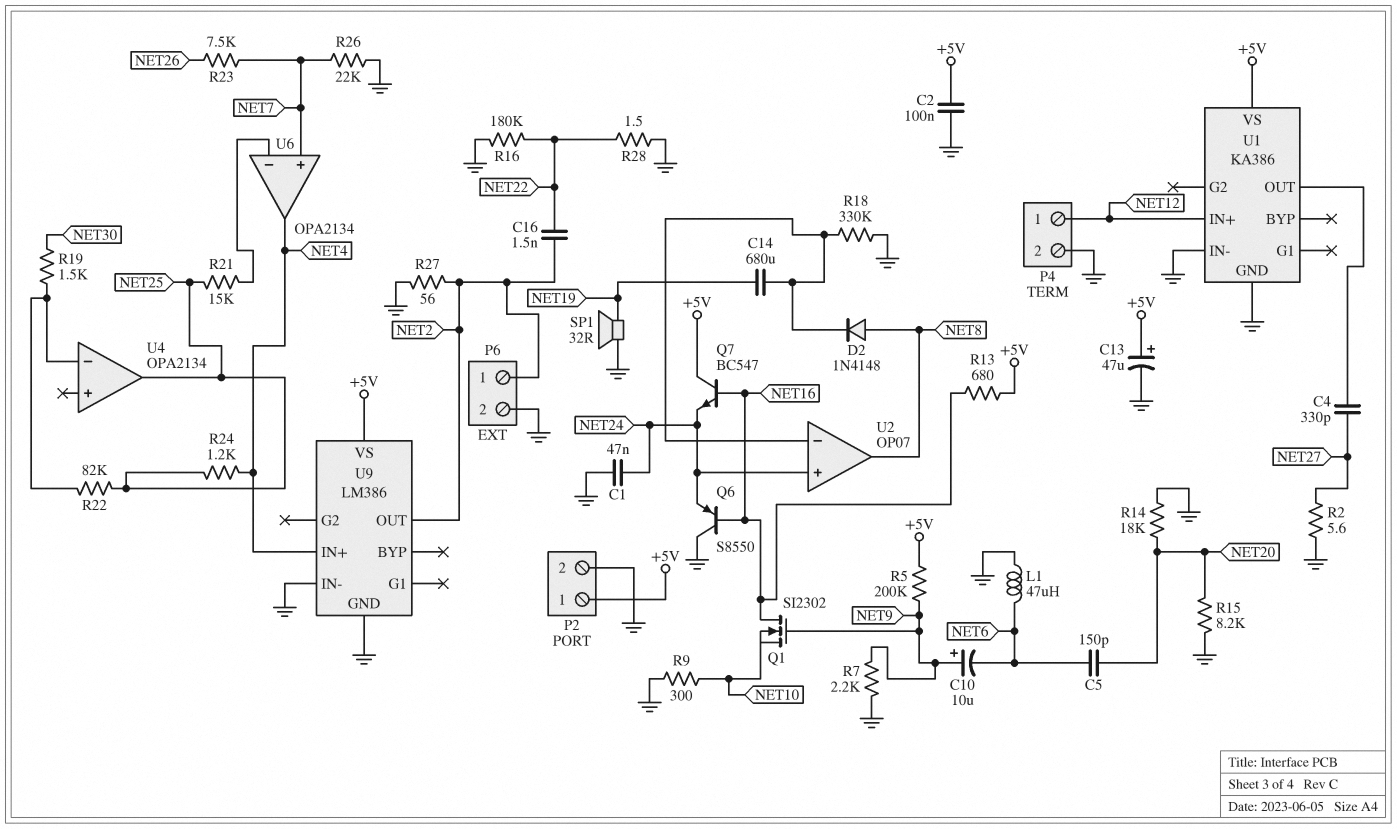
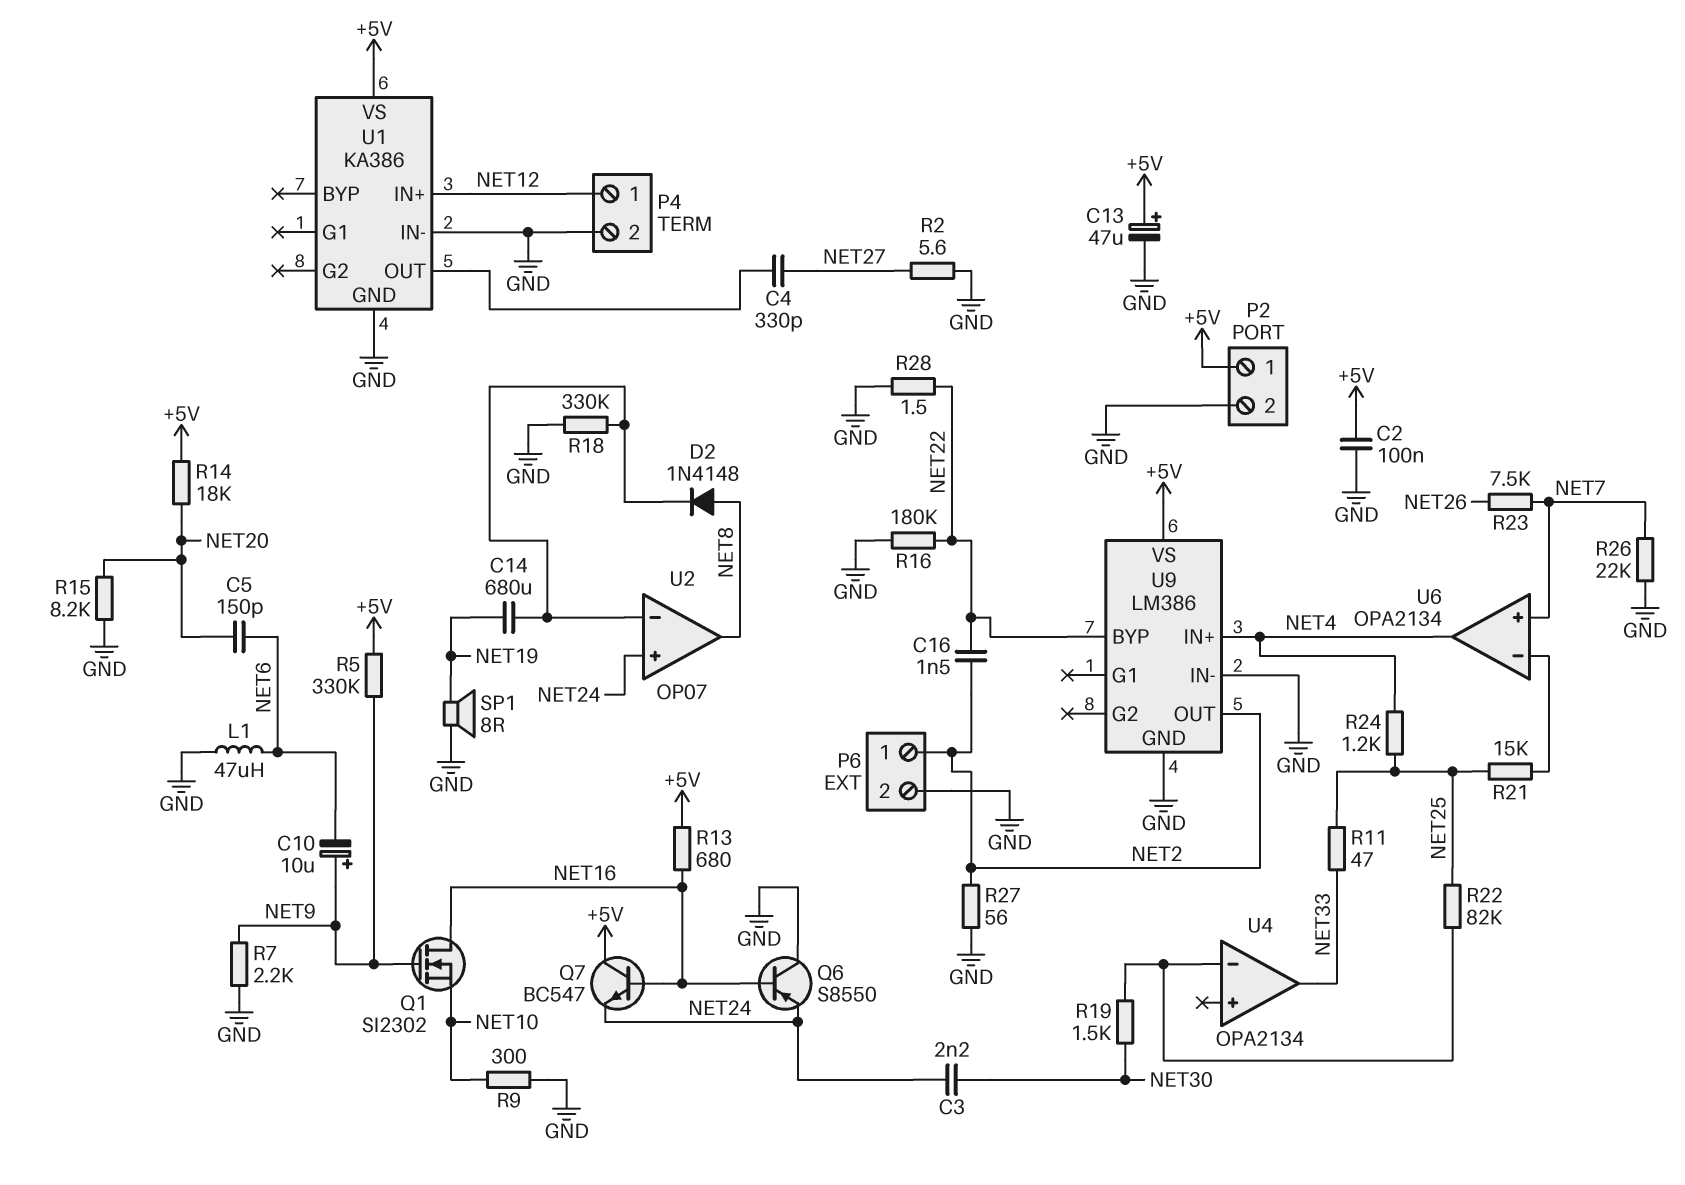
C1: 47nF (GND, NET24) -> none
C3: none -> 2.2nF (NET24, NET30)
R5: 200k (+5V, NET9) -> 330k (+5V, NET9)
R11: none -> 47 (NET25, NET33)
R14: 18k (GND, NET20) -> 18k (+5V, NET20)
SP1: speaker 32R (GND, NET19) -> speaker 8R (GND, NET19)
U4 pin out: NET25 -> NET33
U9 pin BYP: none -> NET22

